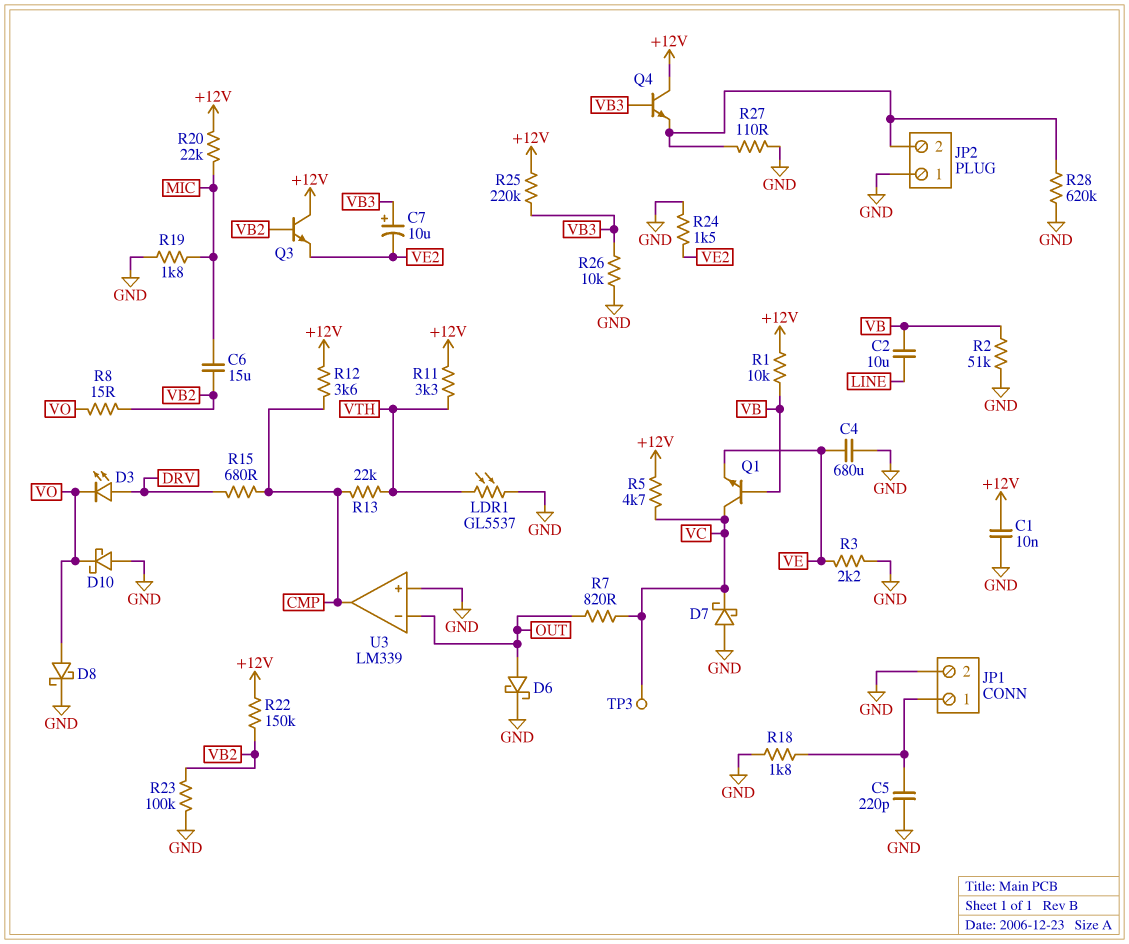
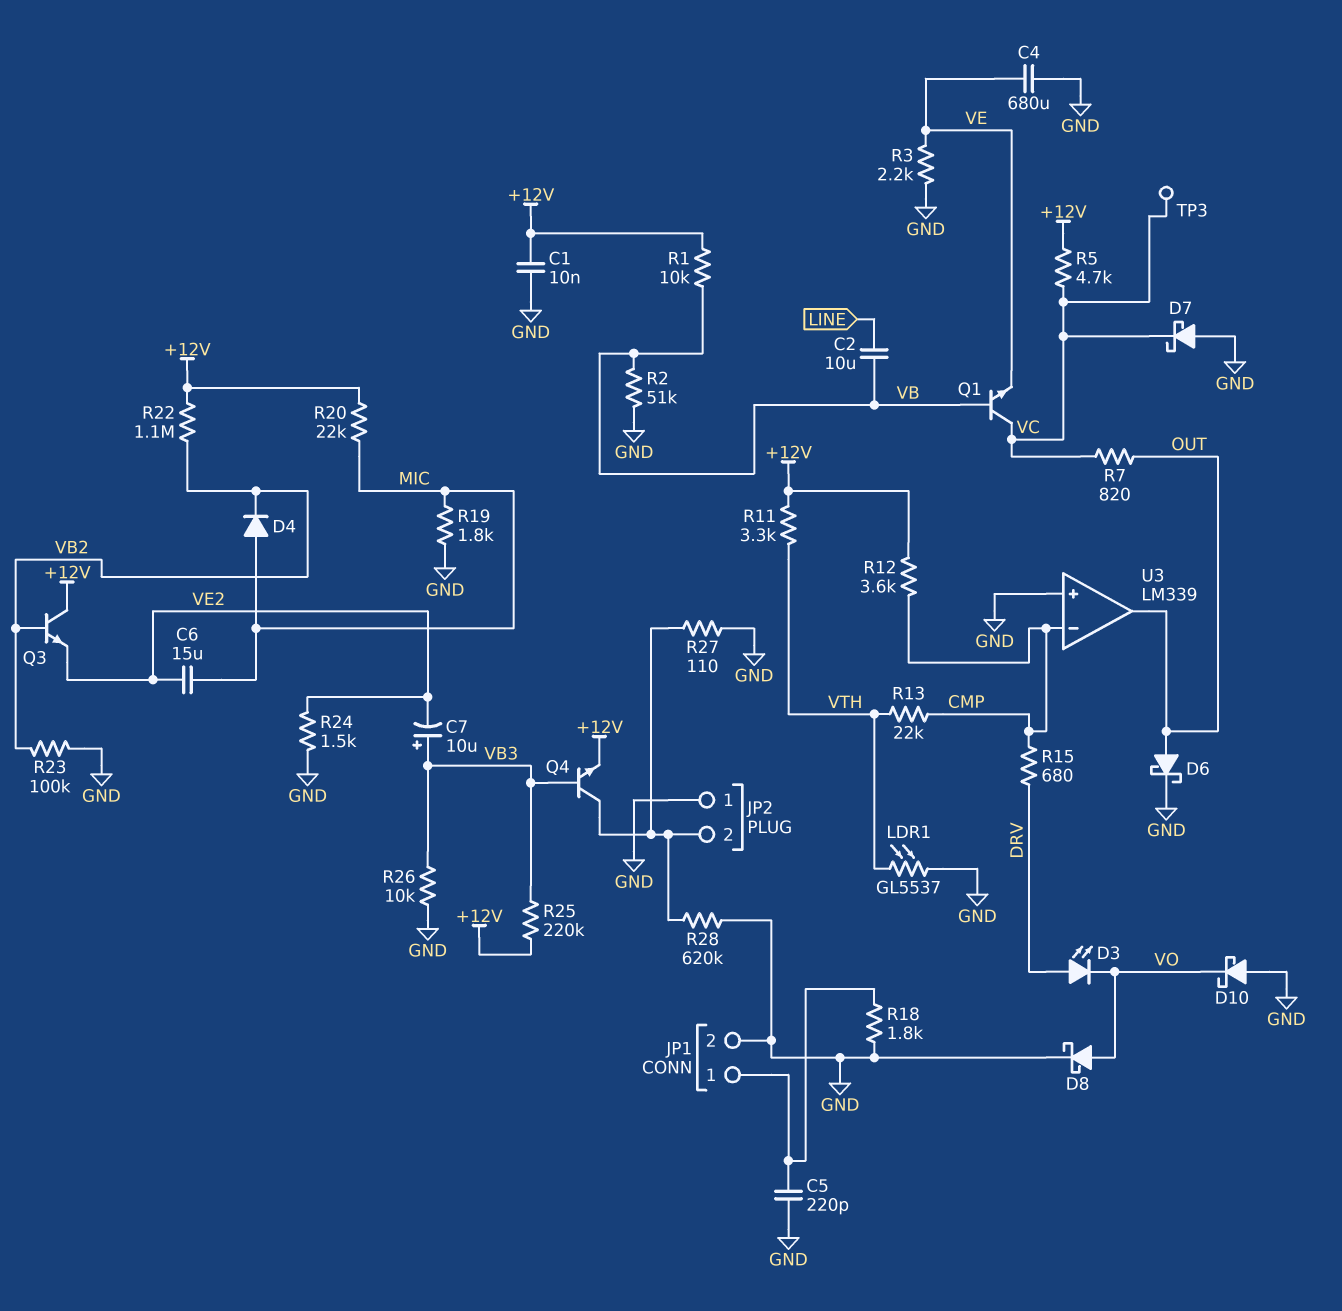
C6: 15uF (MIC, VB2) -> 15uF (MIC, VE2)
D4: none -> diode (A MIC, K VB2)
Q4: NPN (B VB3, C +12V, E JP2/2) -> NPN (B VB3, C JP2/2, E +12V)
R8: 15 (VB2, VO) -> none
R22: 150k (+12V, VB2) -> 1.1M (+12V, VB2)
U3 pin in-: OUT -> CMP
U3 pin out: CMP -> OUT

